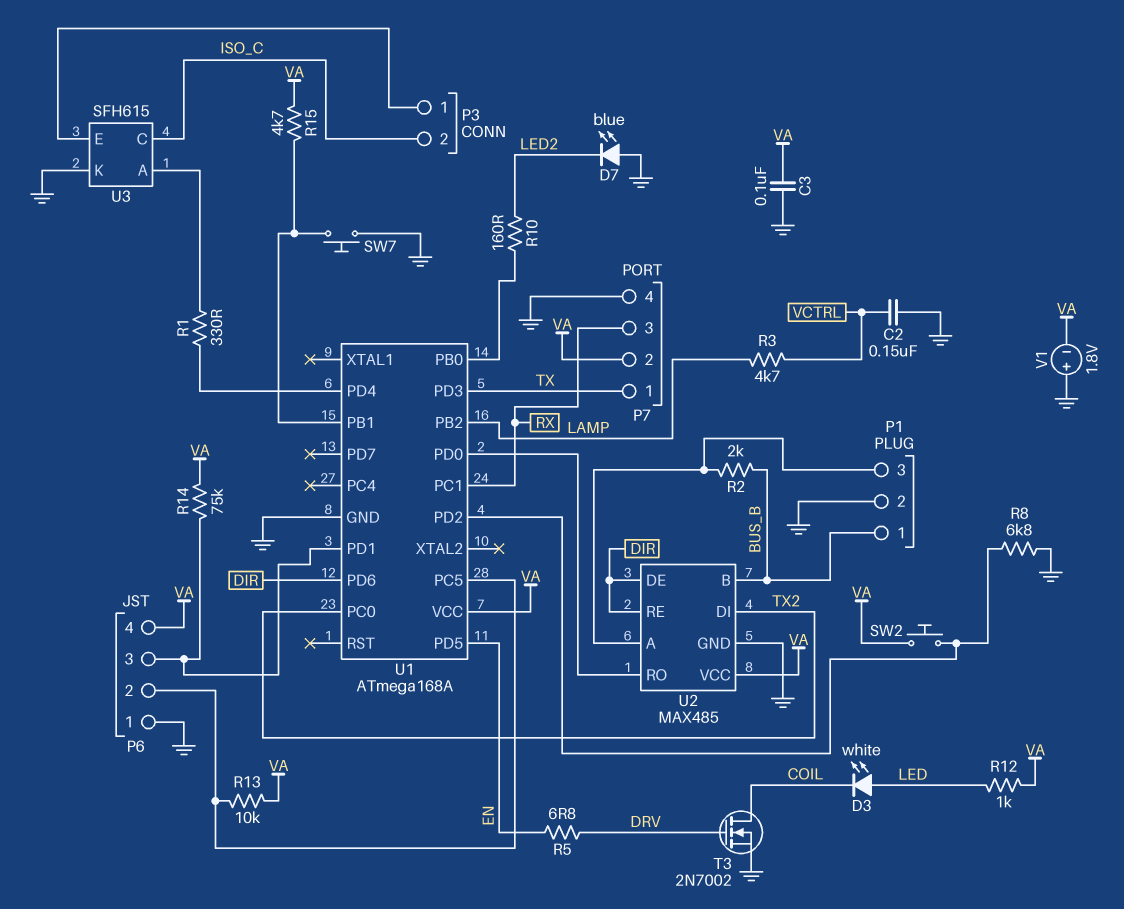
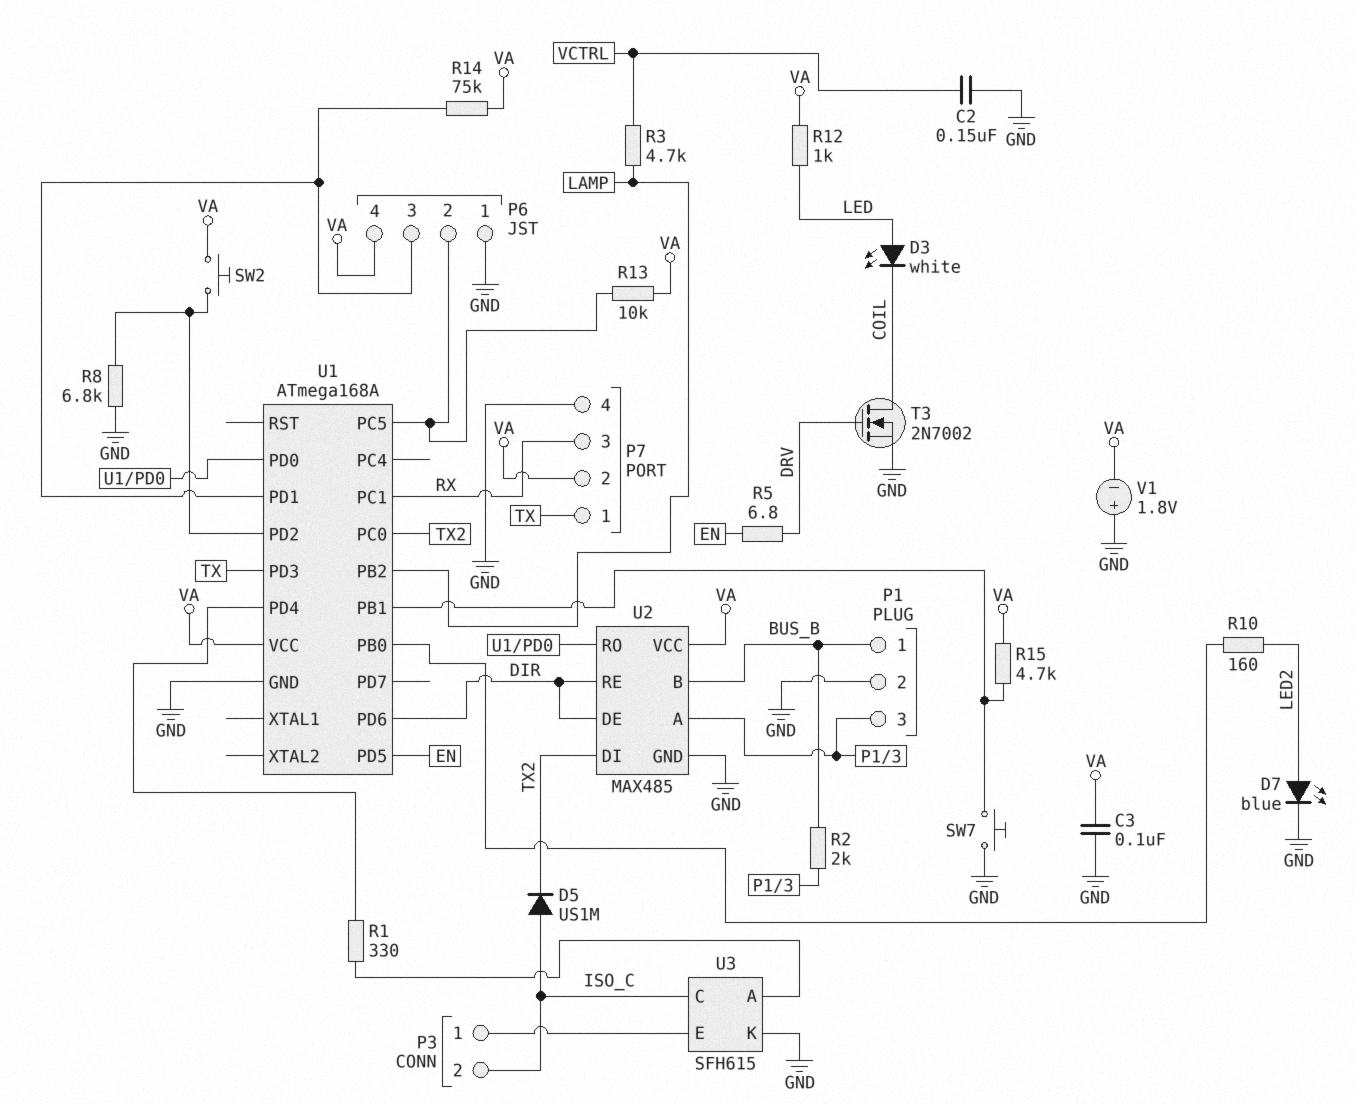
D5: none -> diode US1M (A ISO_C, K TX2)
D7: LED blue (A GND, K LED2) -> LED blue (A LED2, K GND)

